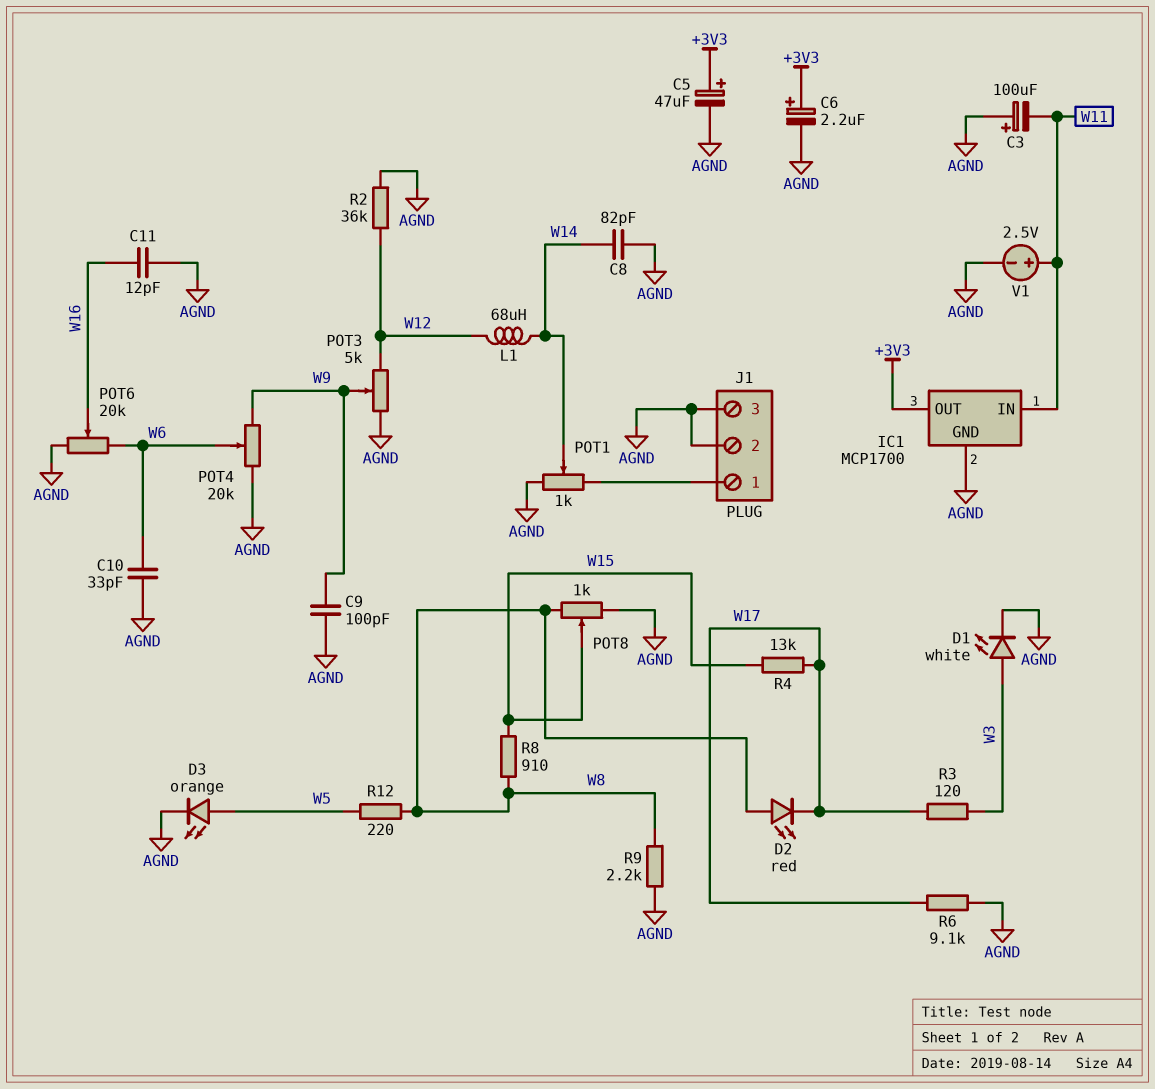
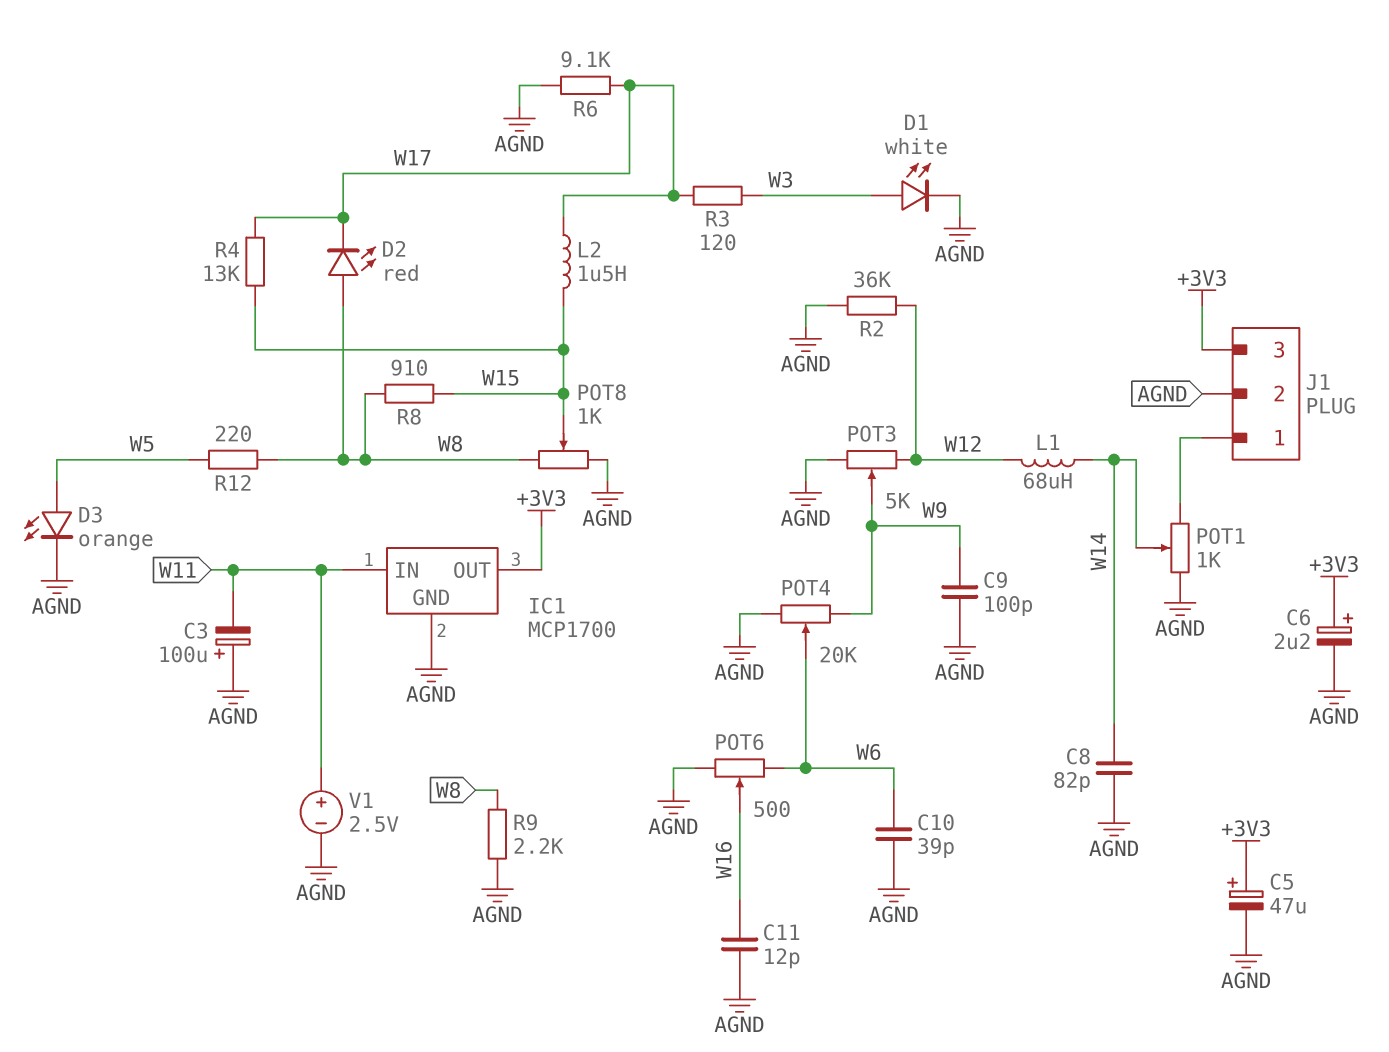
C10: 33pF (AGND, W6) -> 39pF (AGND, W6)
J1 pin 3: AGND -> +3V3
L2: none -> 1.5uH (W15, W17)
POT6: 20k (AGND, W6, wiper W16) -> 500 (AGND, W6, wiper W16)

